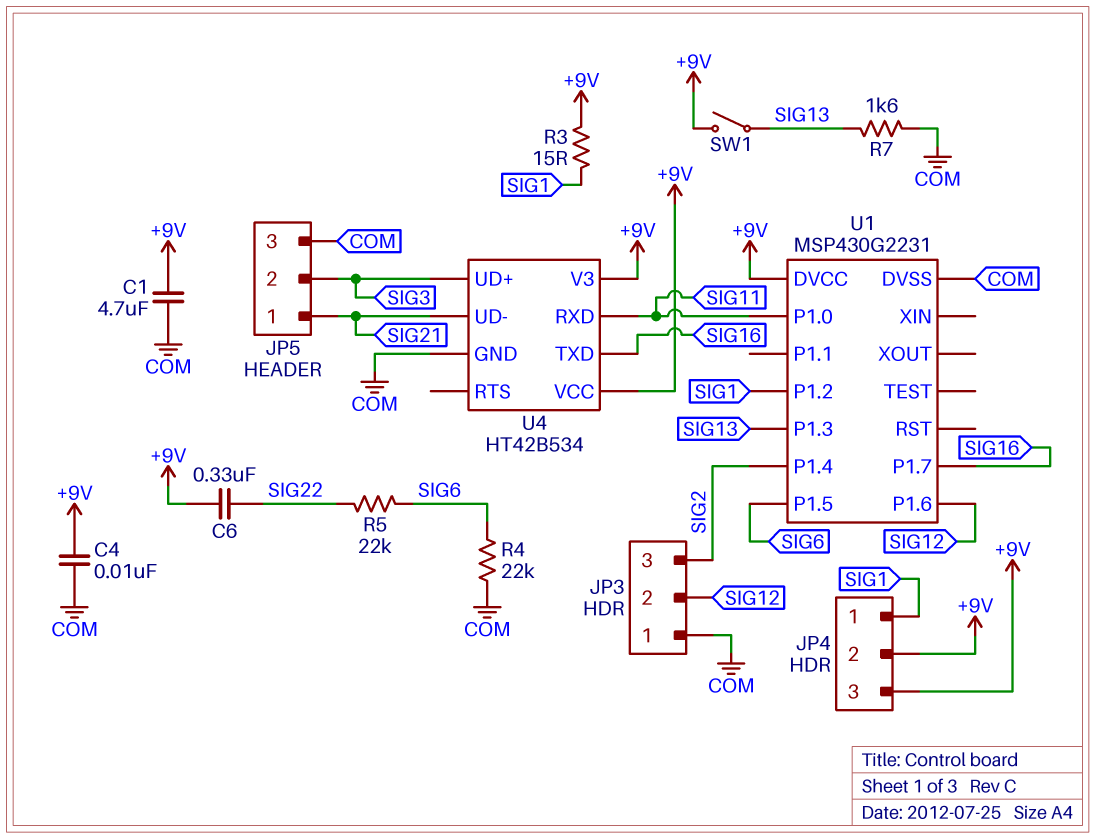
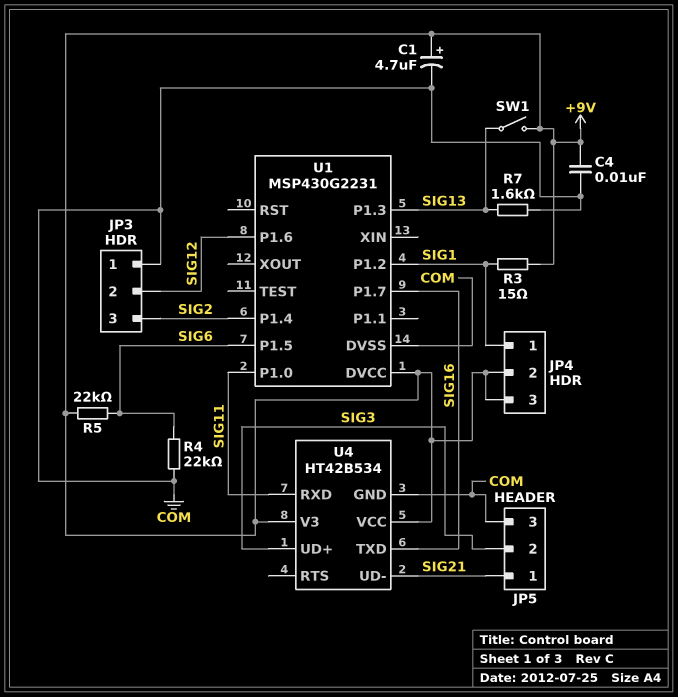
C1: 4.7uF (+9V, COM) -> 4.7uF (plus +9V, minus COM)
C6: 330nF (+9V, SIG22) -> none
R5: 22k (SIG6, SIG22) -> 22k (+9V, SIG6)

